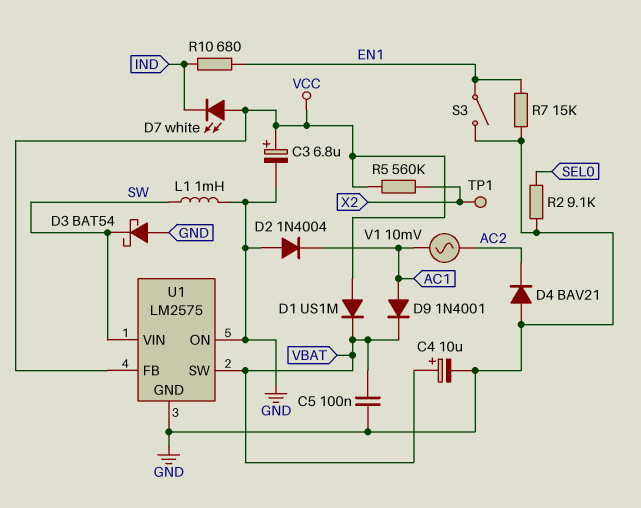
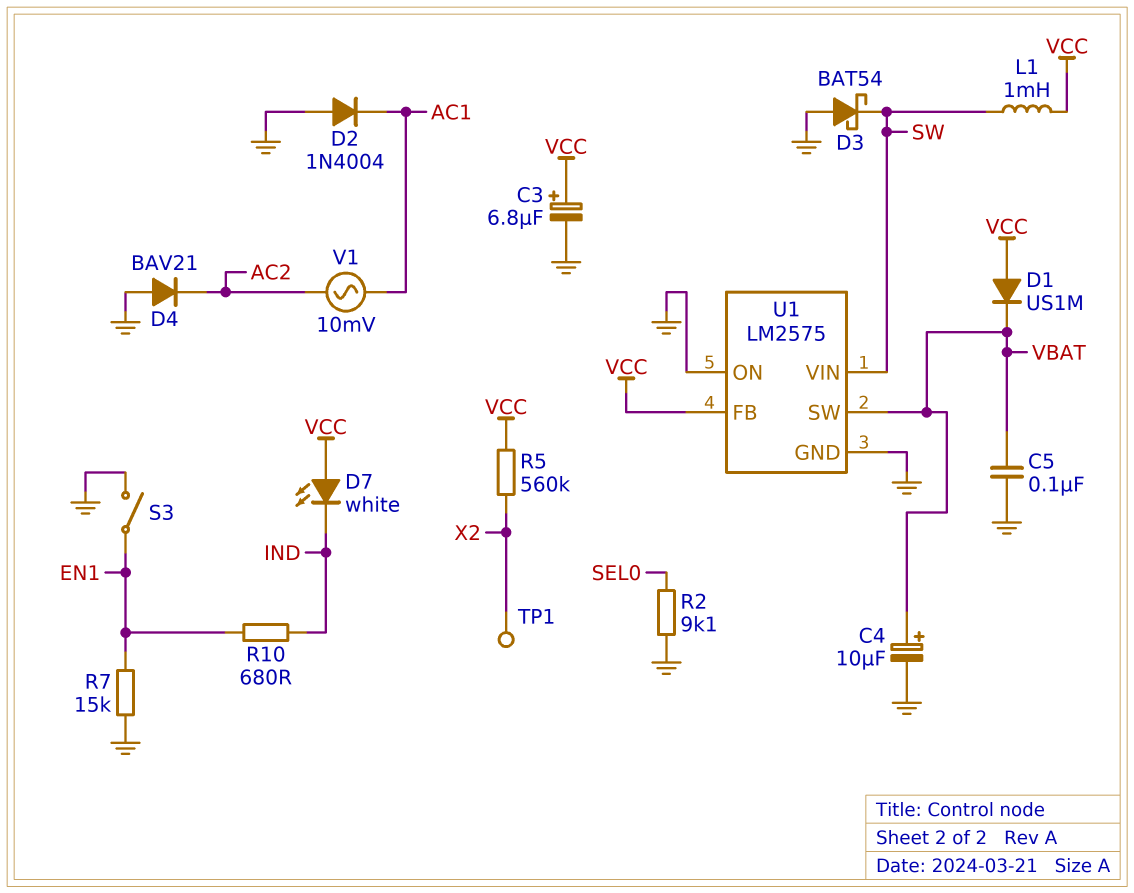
D9: diode 1N4001 (A AC1, K VBAT) -> none
L1: 1mH (GND, SW) -> 1mH (SW, VCC)

